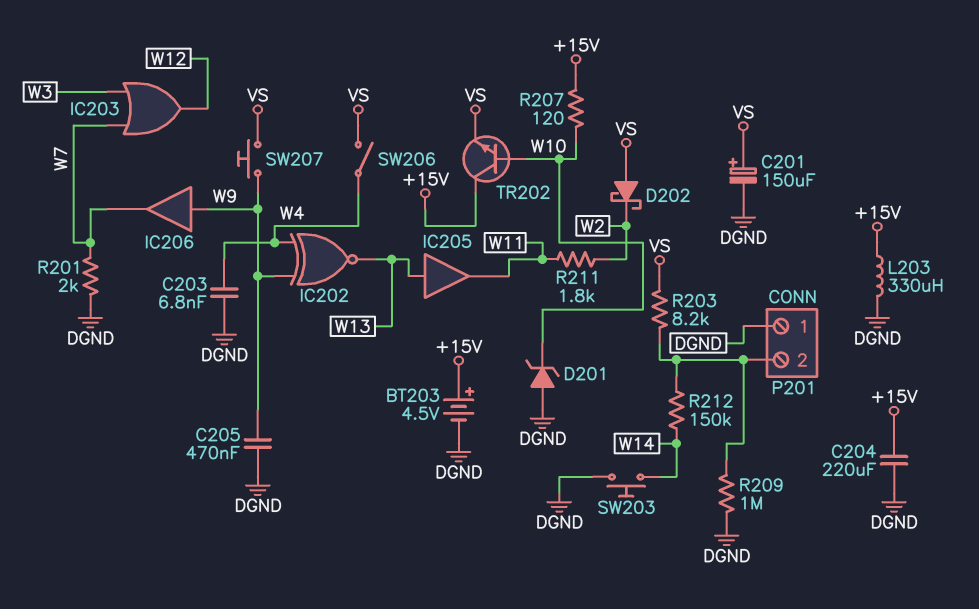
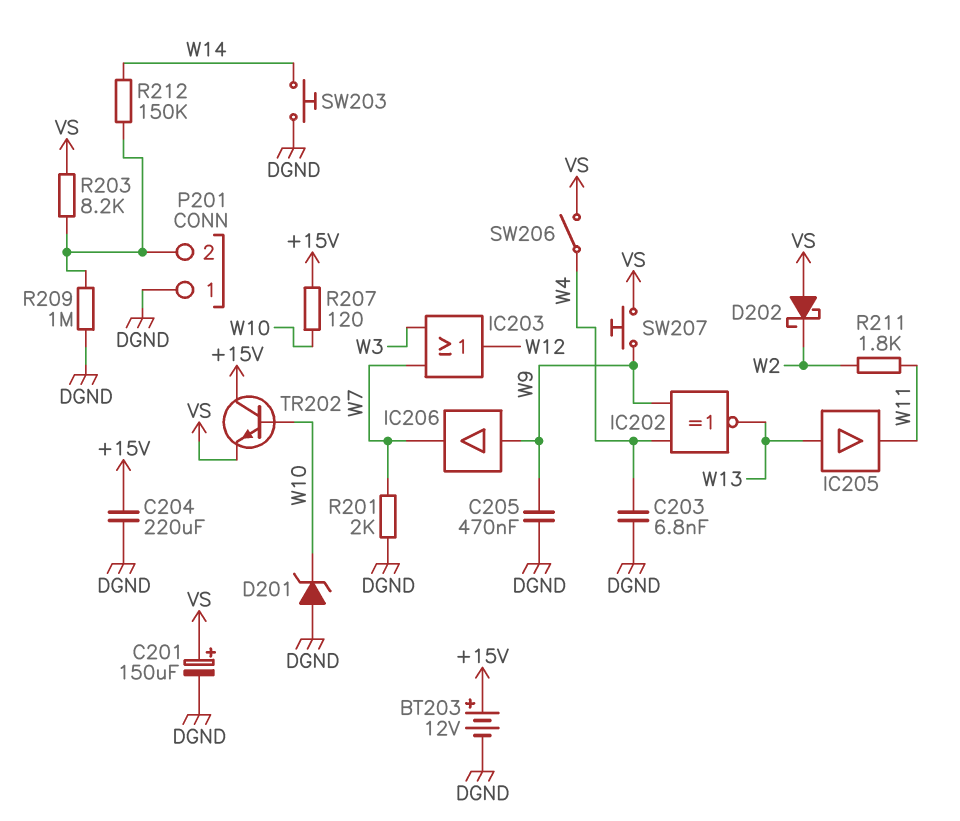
BT203: 4.5V (plus +15V, minus DGND) -> 12V (plus +15V, minus DGND)
L203: 330uH (+15V, DGND) -> none

